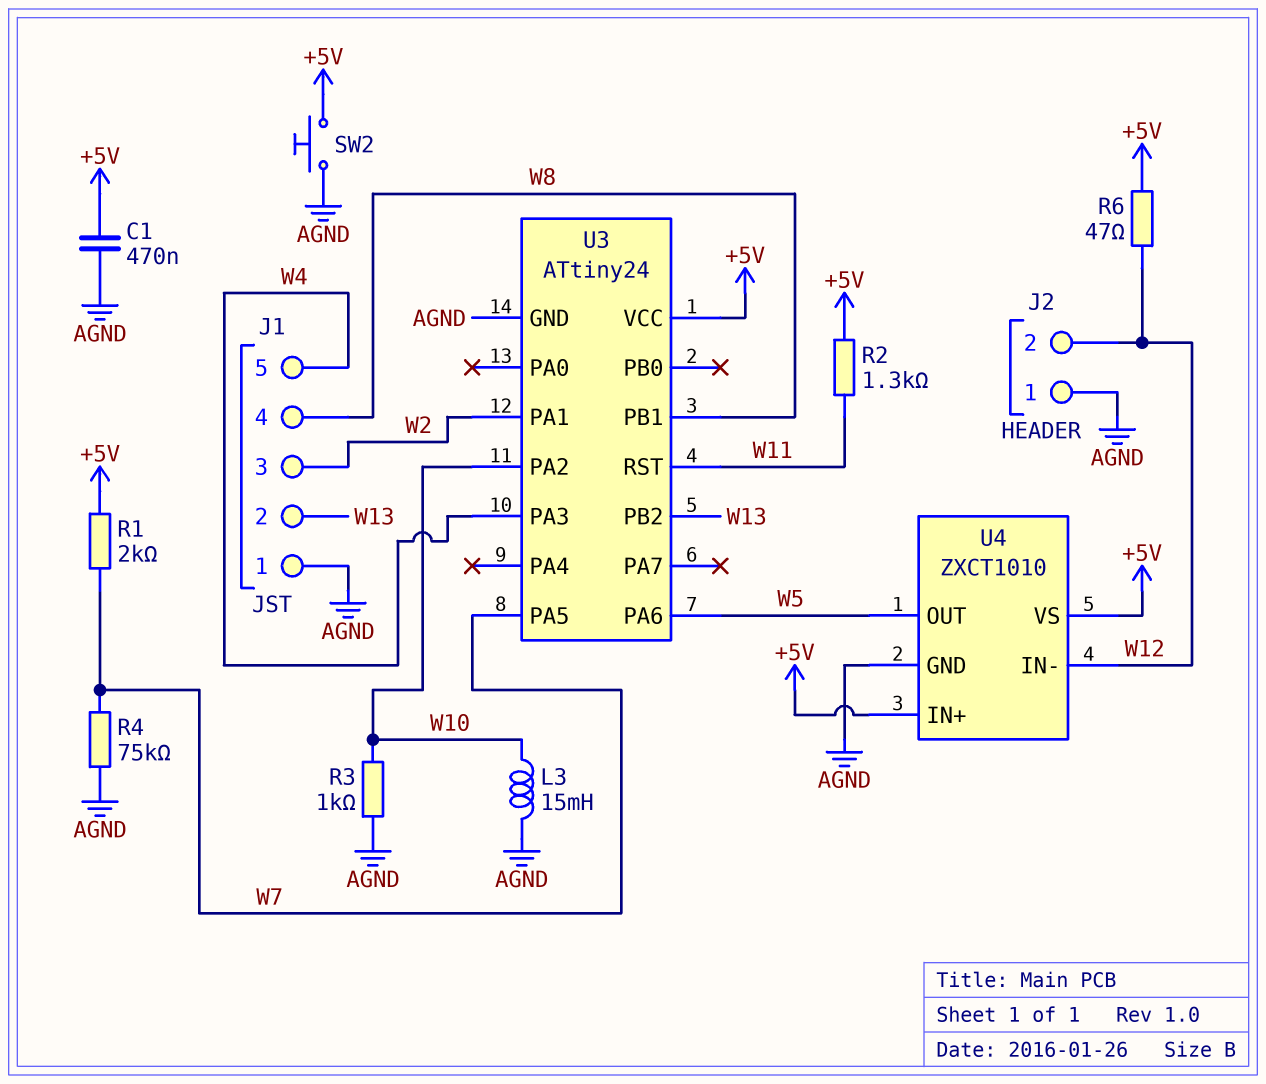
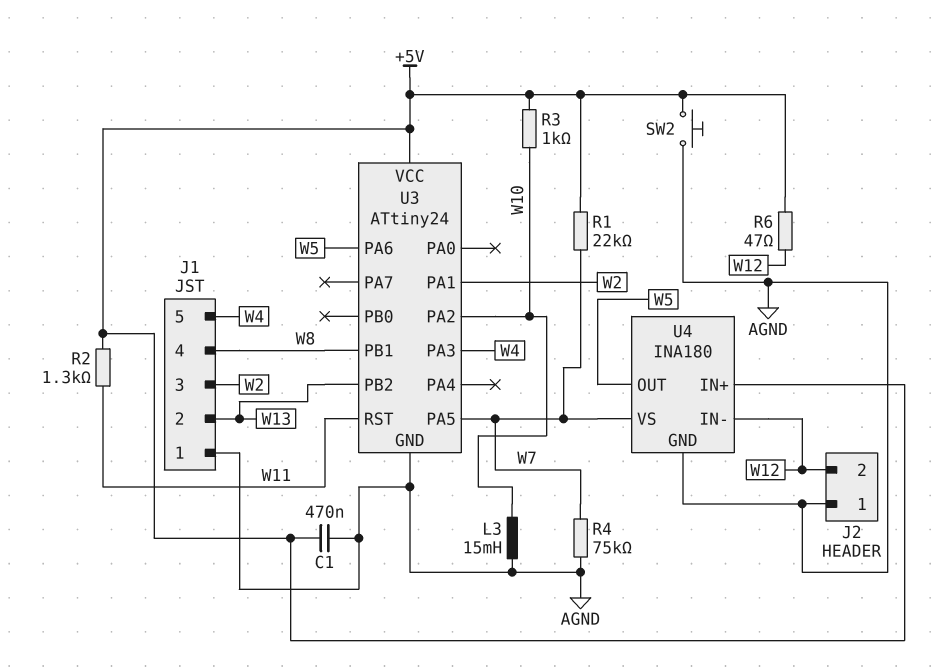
R1: 2k (+5V, W7) -> 22k (+5V, W7)
R3: 1k (AGND, W10) -> 1k (+5V, W10)
U4: ZXCT1010 -> INA180
U4 pin VS: +5V -> W7

